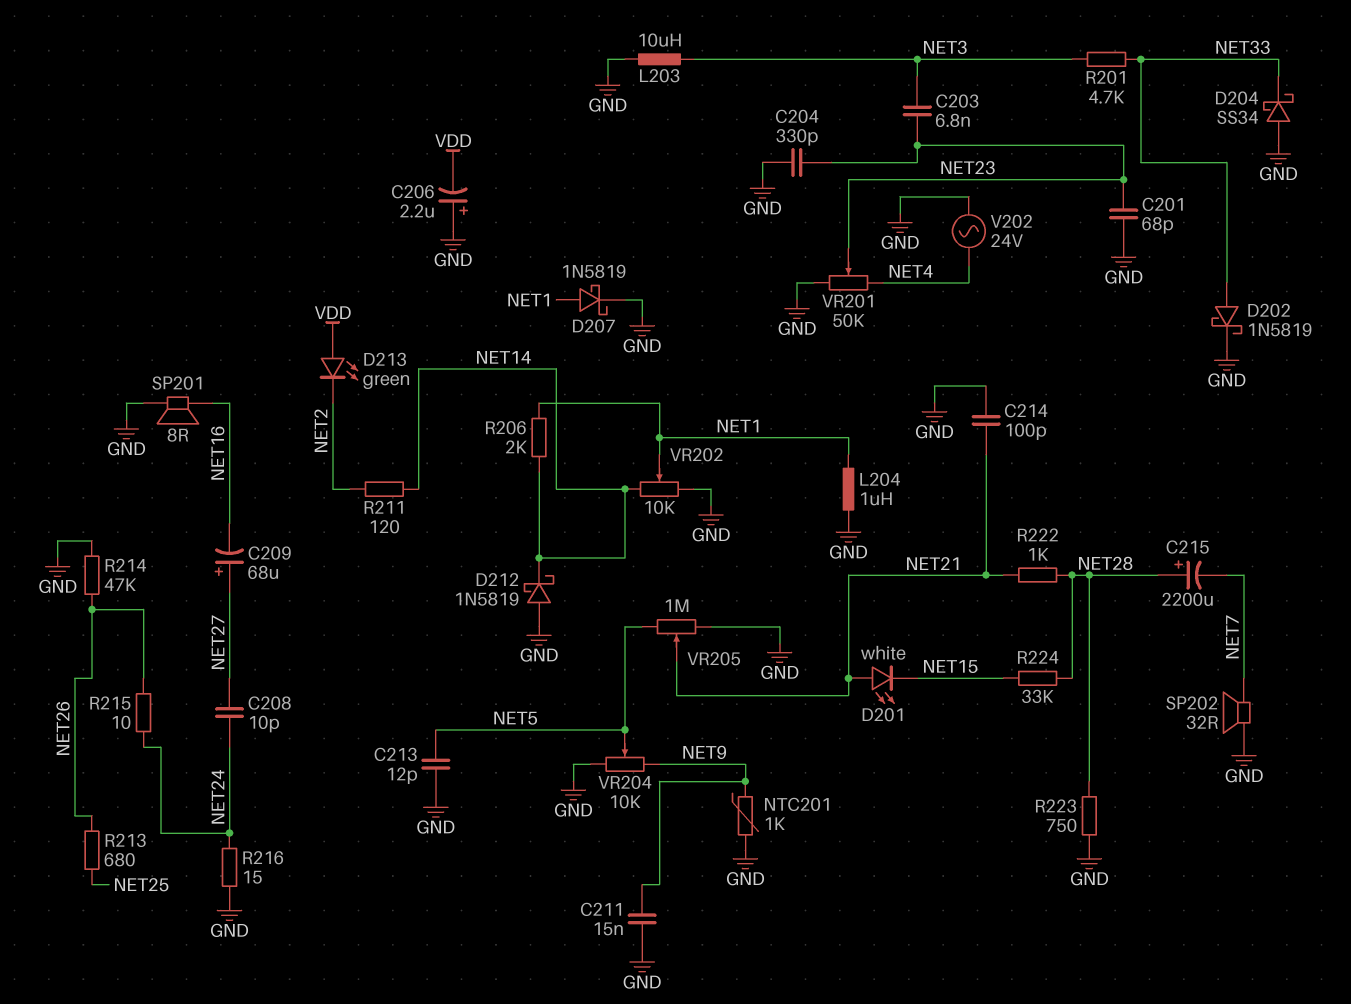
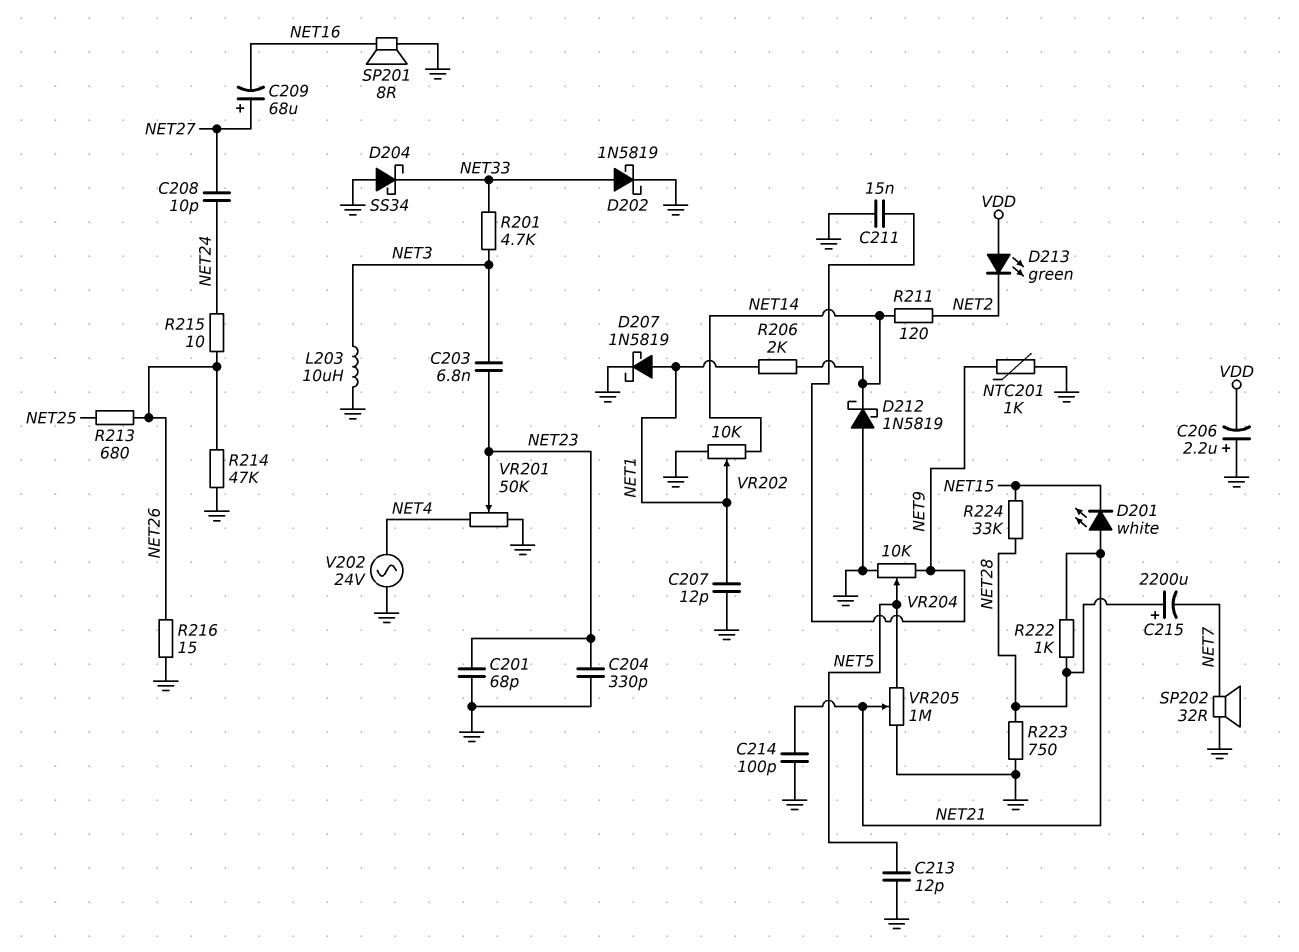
C207: none -> 12pF (GND, NET1)
L204: 1uH (GND, NET1) -> none
R216: 15 (GND, NET24) -> 15 (GND, NET26)

